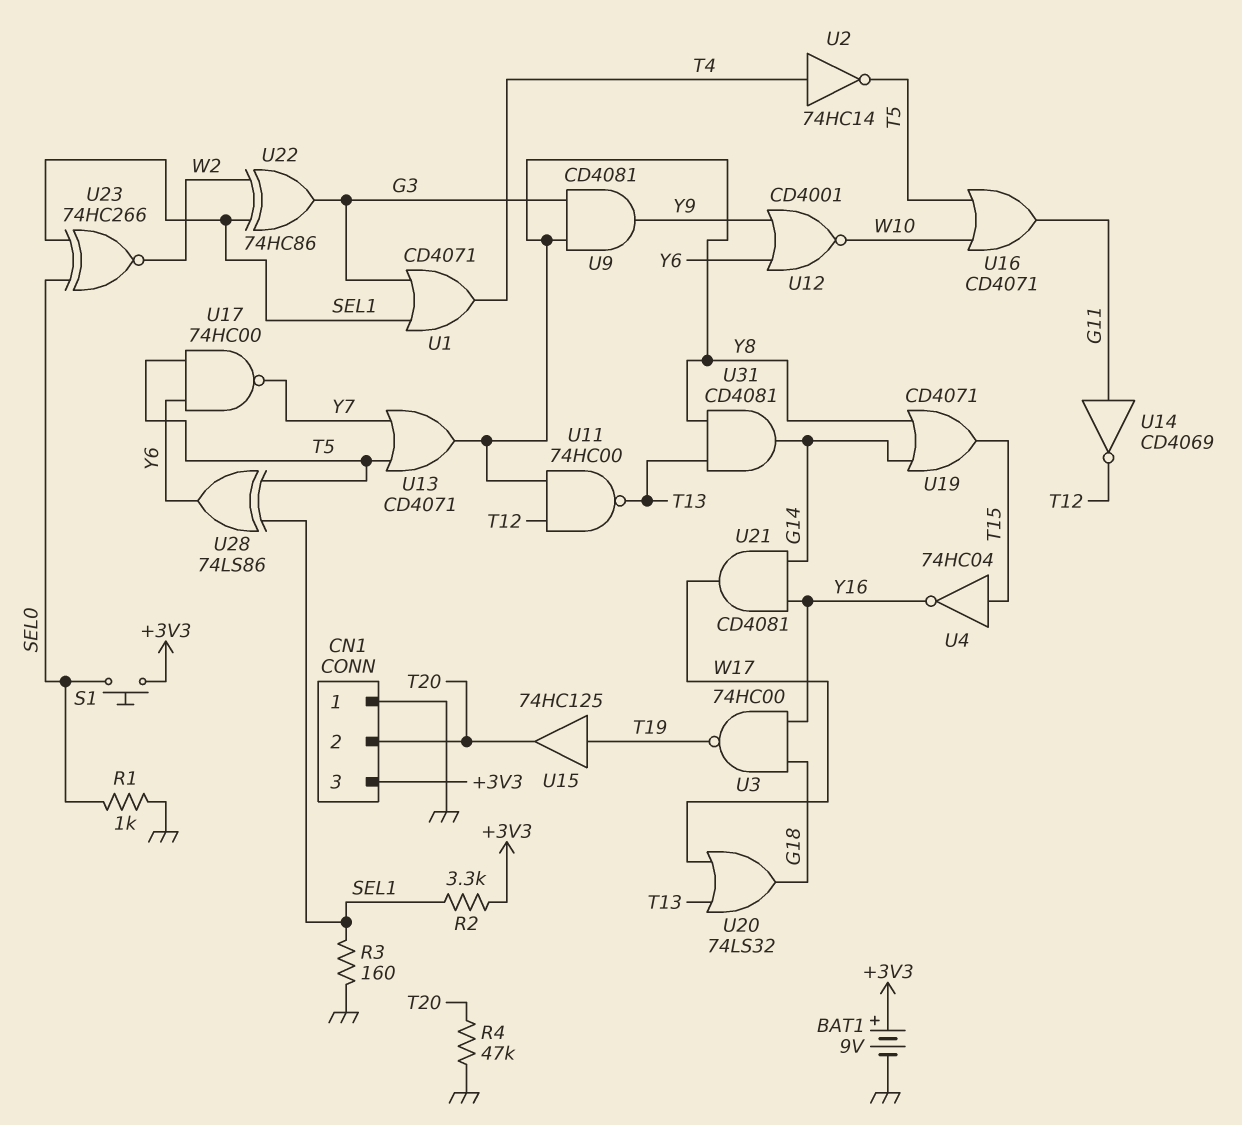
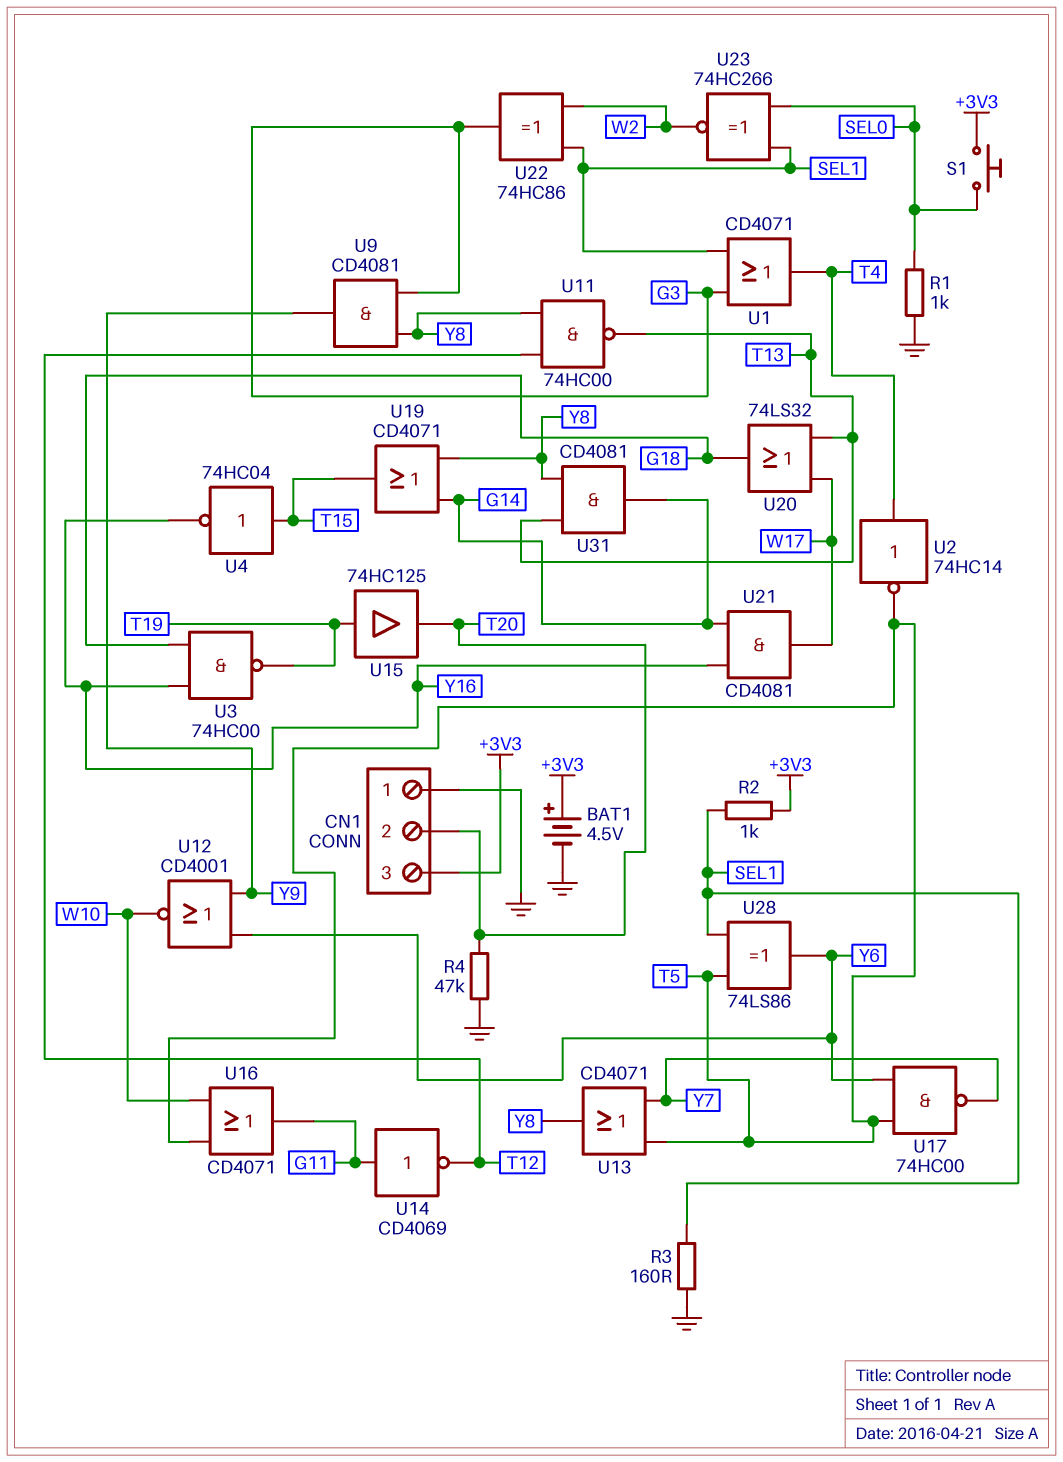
BAT1: 9V (plus +3V3, minus GND) -> 4.5V (plus +3V3, minus GND)
R2: 3.3k (+3V3, SEL1) -> 1k (+3V3, SEL1)

